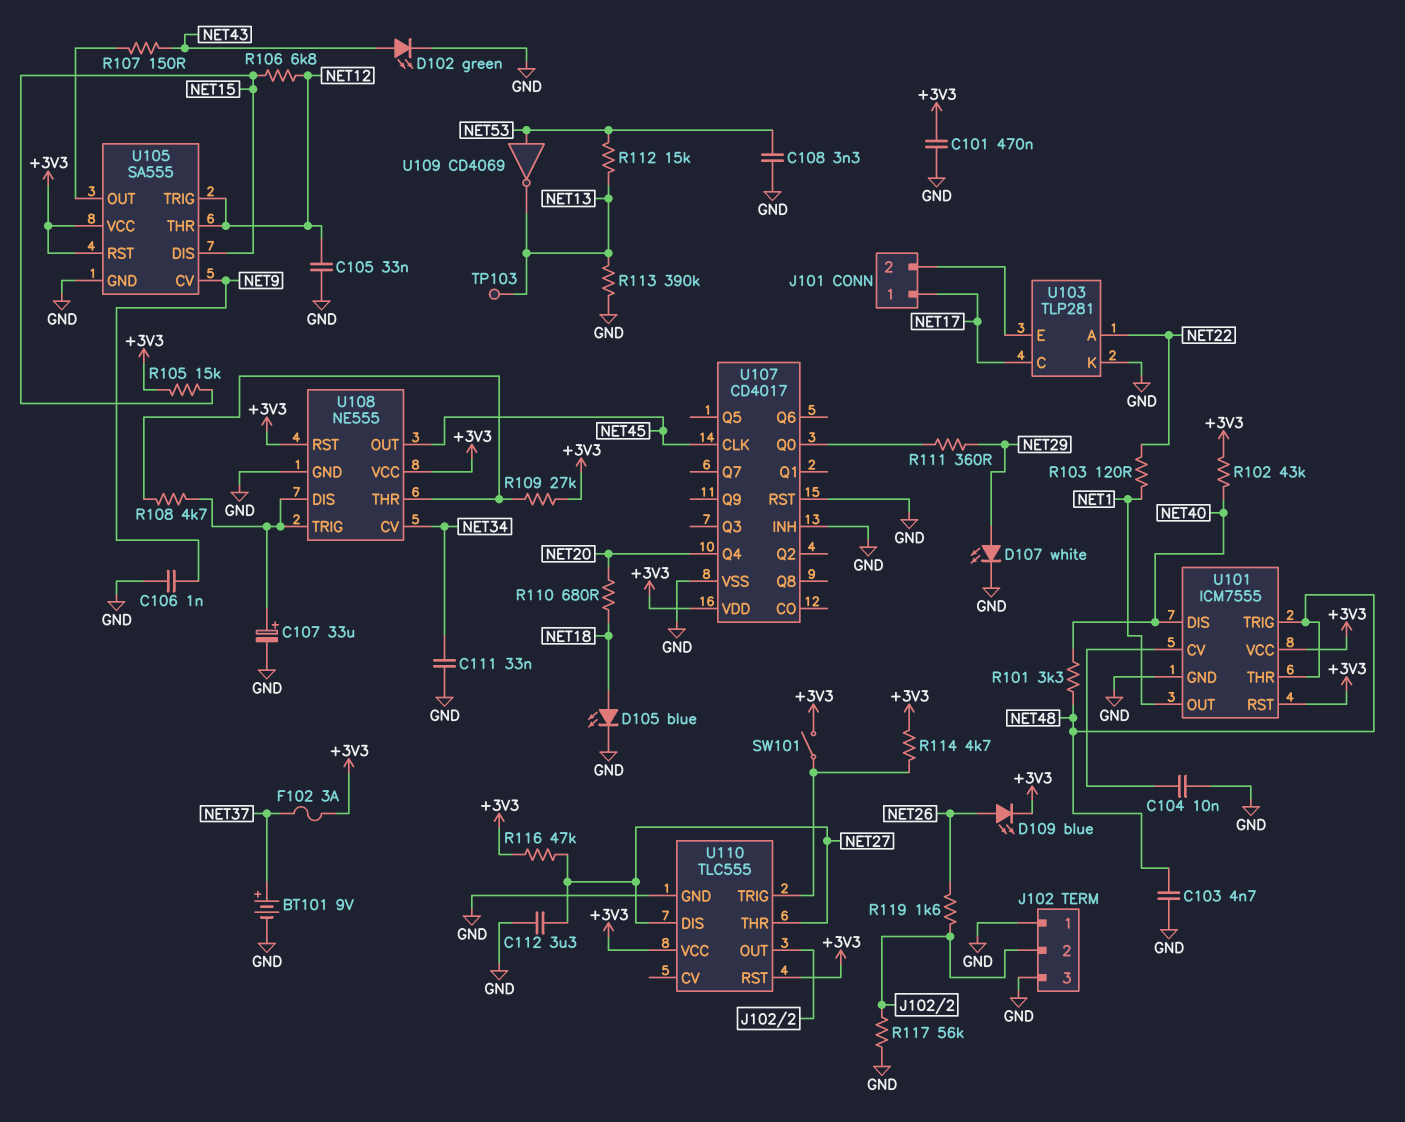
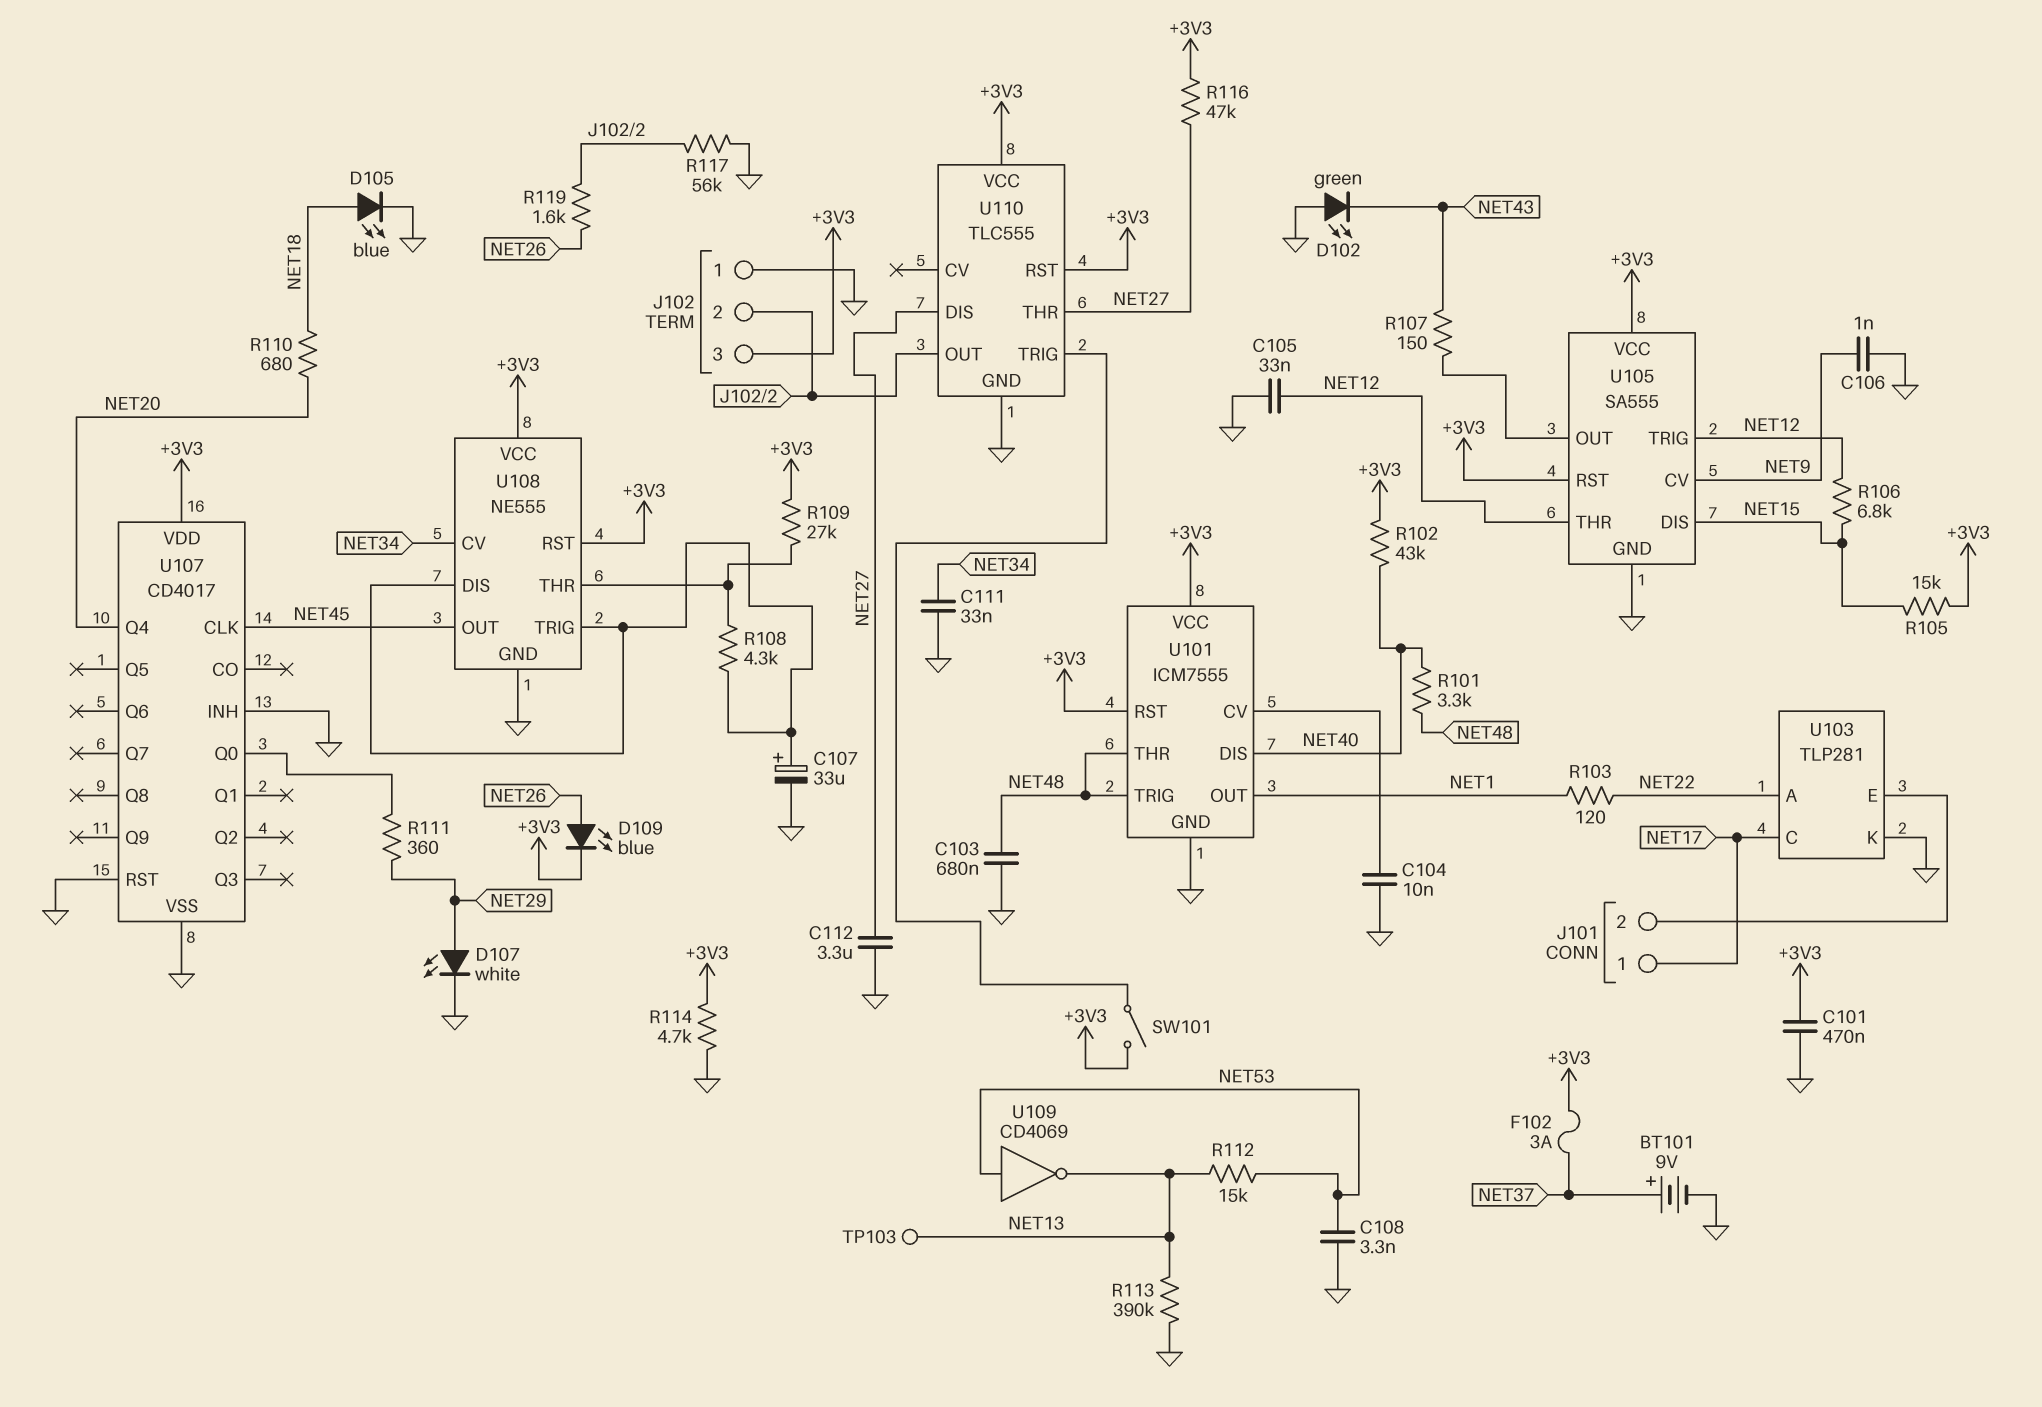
C103: 4.7nF (GND, NET48) -> 680nF (GND, NET48)
D102: LED green (A NET43, K GND) -> LED green (A GND, K NET43)
J102 pin 3: GND -> +3V3
R108: 4.7k (U108/DIS, U108/THR) -> 4.3k (U108/DIS, U108/THR)
R114: 4.7k (+3V3, U110/TRIG) -> 4.7k (+3V3, GND)

